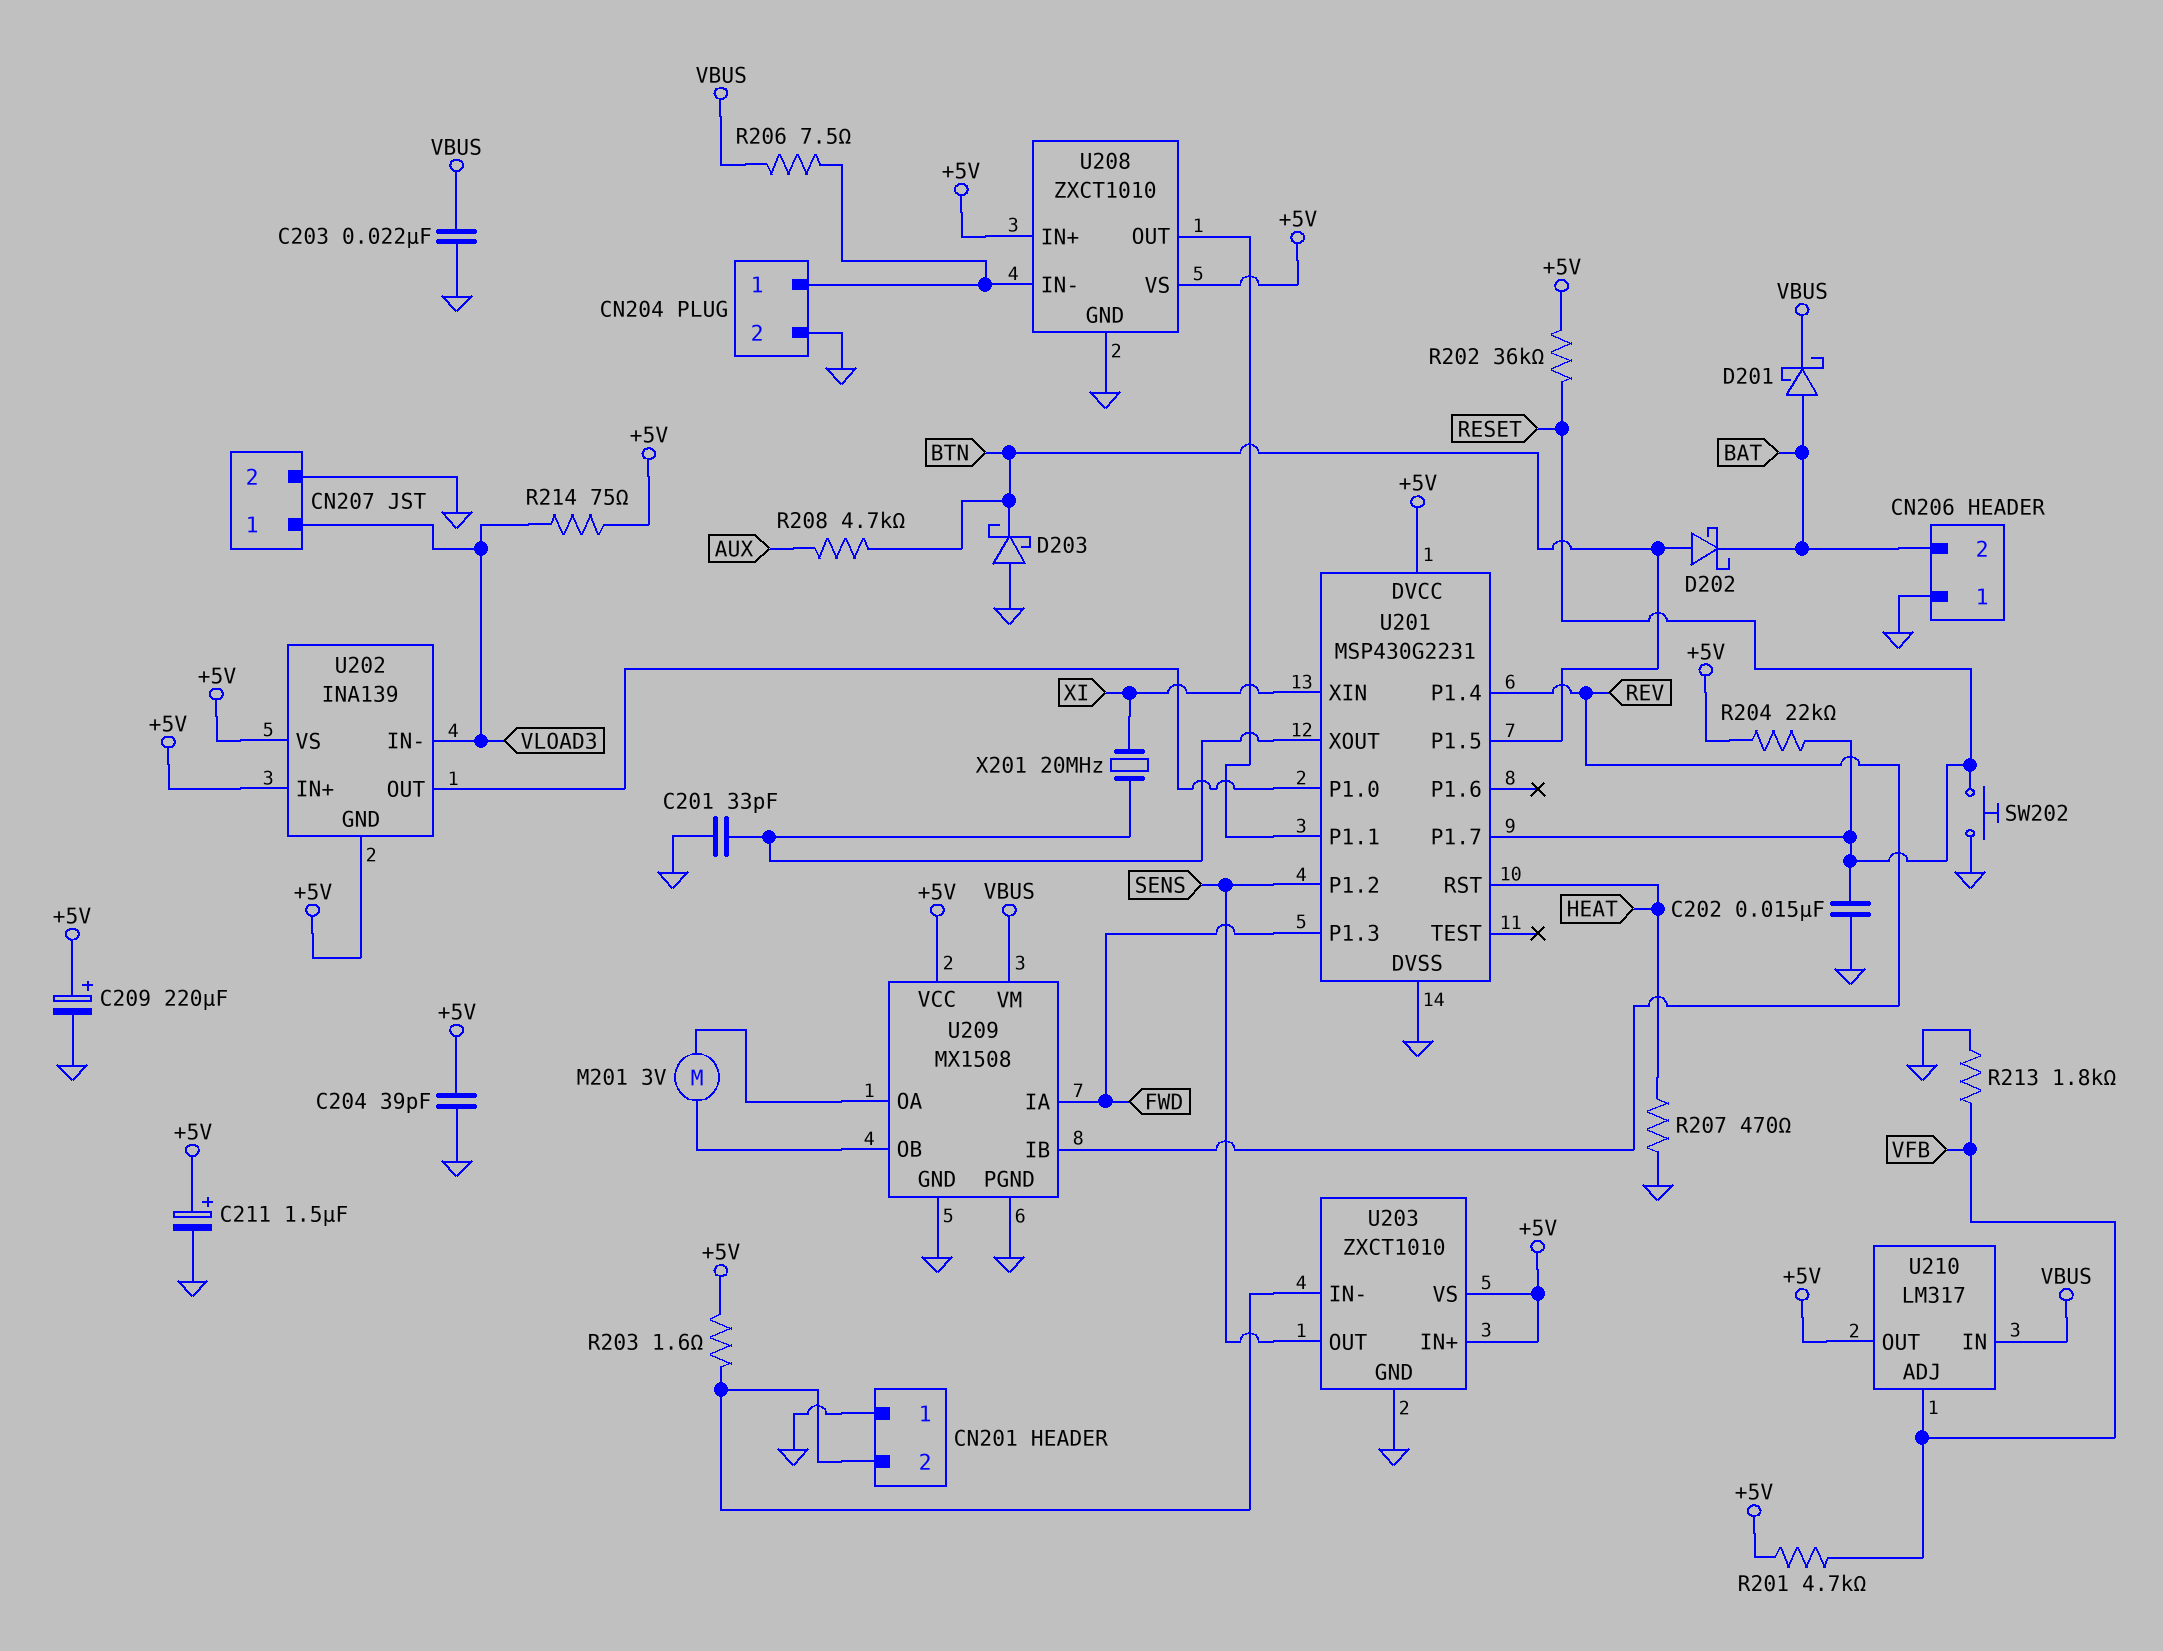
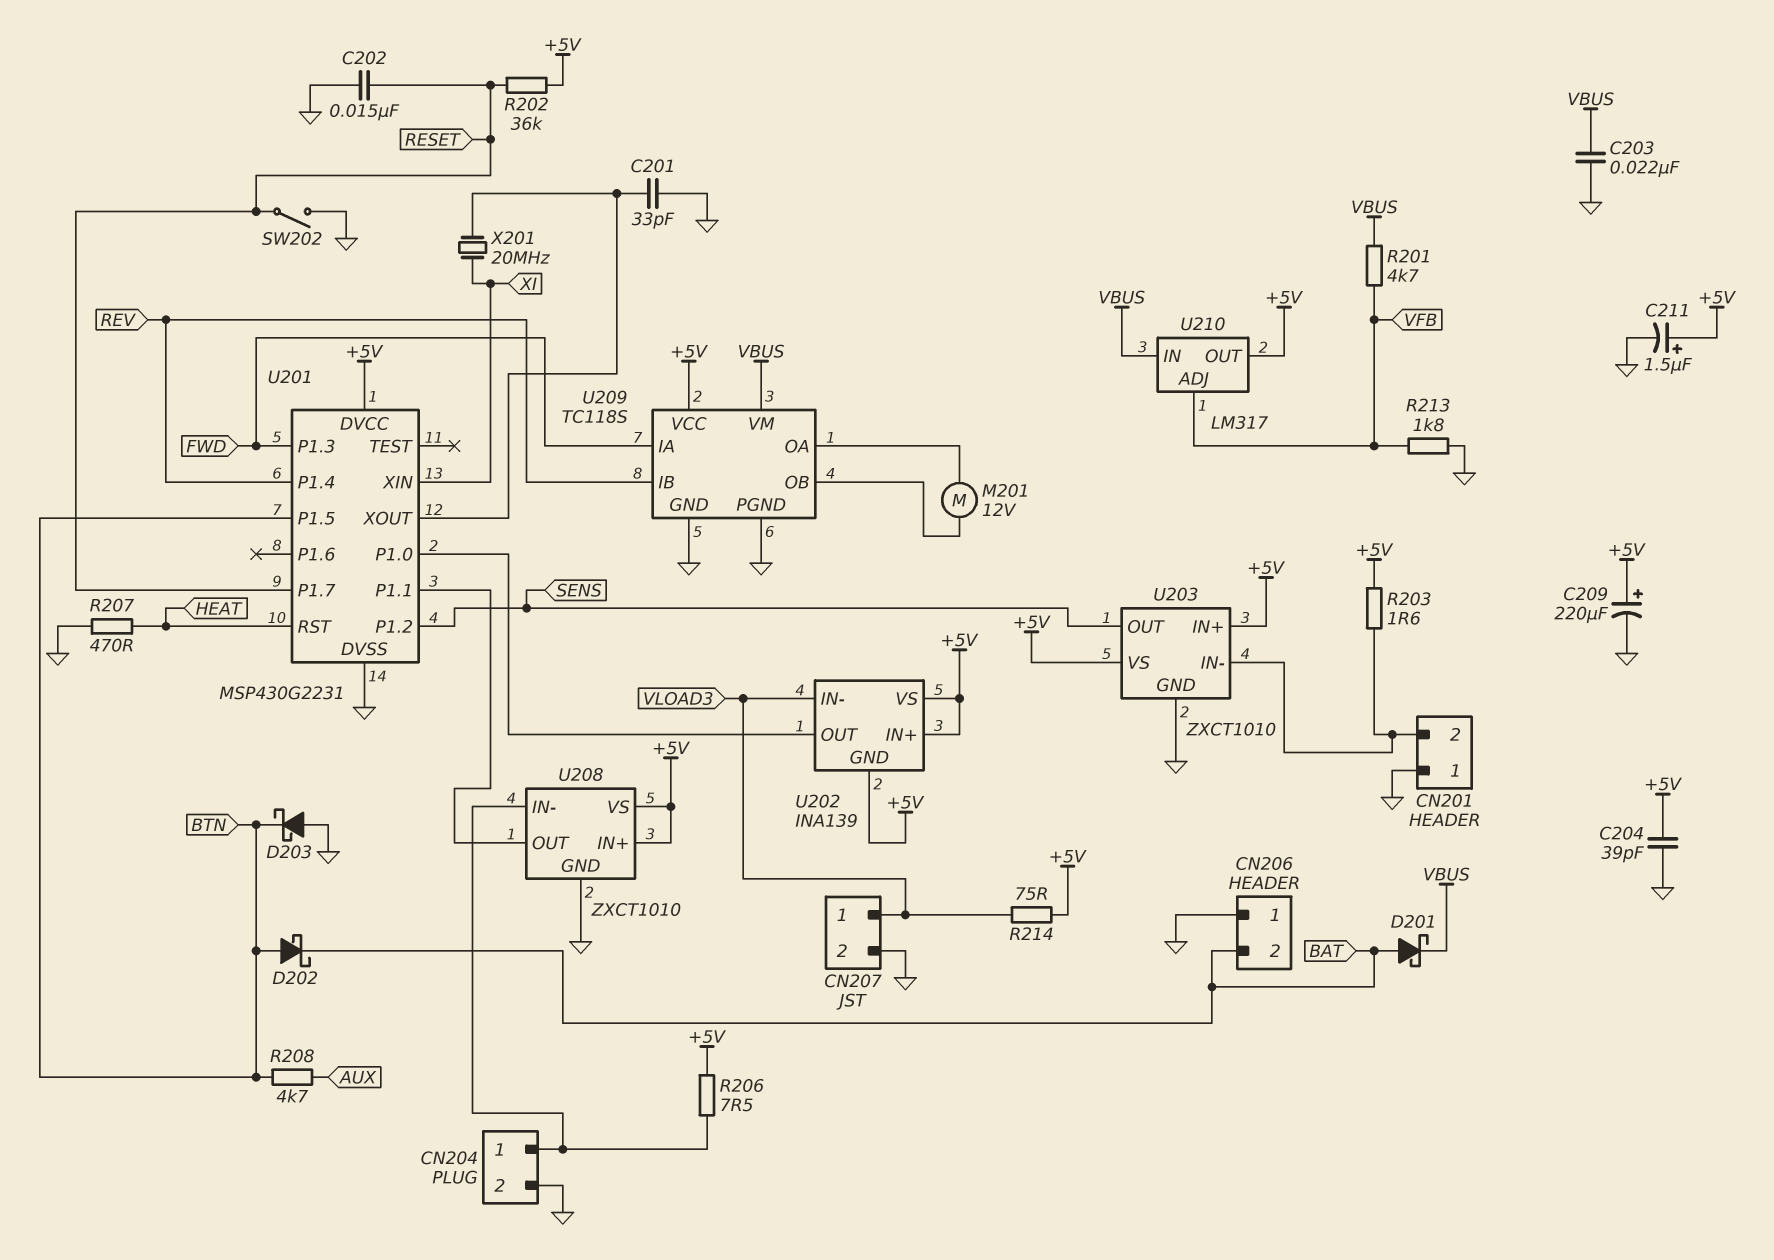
M201: motor 3V (U209/OA, U209/OB) -> motor 12V (U209/OA, U209/OB)
R201: 4.7k (+5V, VFB) -> 4.7k (VBUS, VFB)
R204: 22k (+5V, RESET) -> none
R206: 7.5 (CN204/1, VBUS) -> 7.5 (+5V, CN204/1)
SW202: button (GND, RESET) -> switch (GND, RESET)
U209: MX1508 -> TC118S

